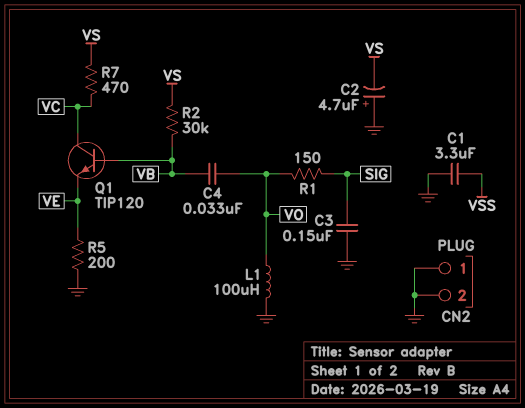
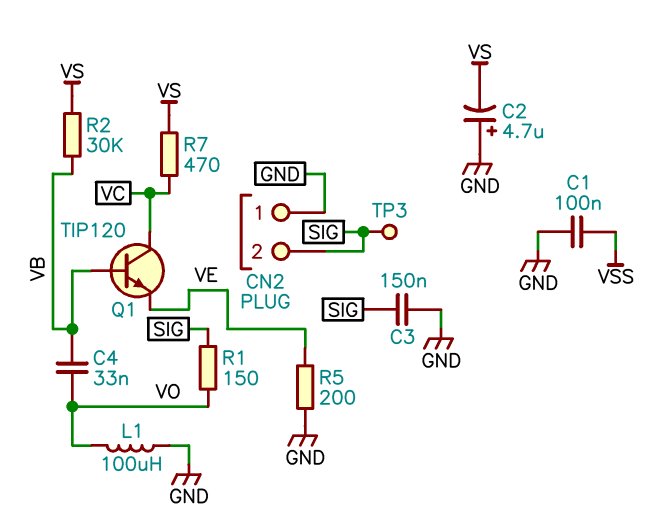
C1: 3.3uF (GND, VSS) -> 100nF (GND, VSS)
CN2 pin 2: GND -> SIG
TP3: none -> test point (SIG)

